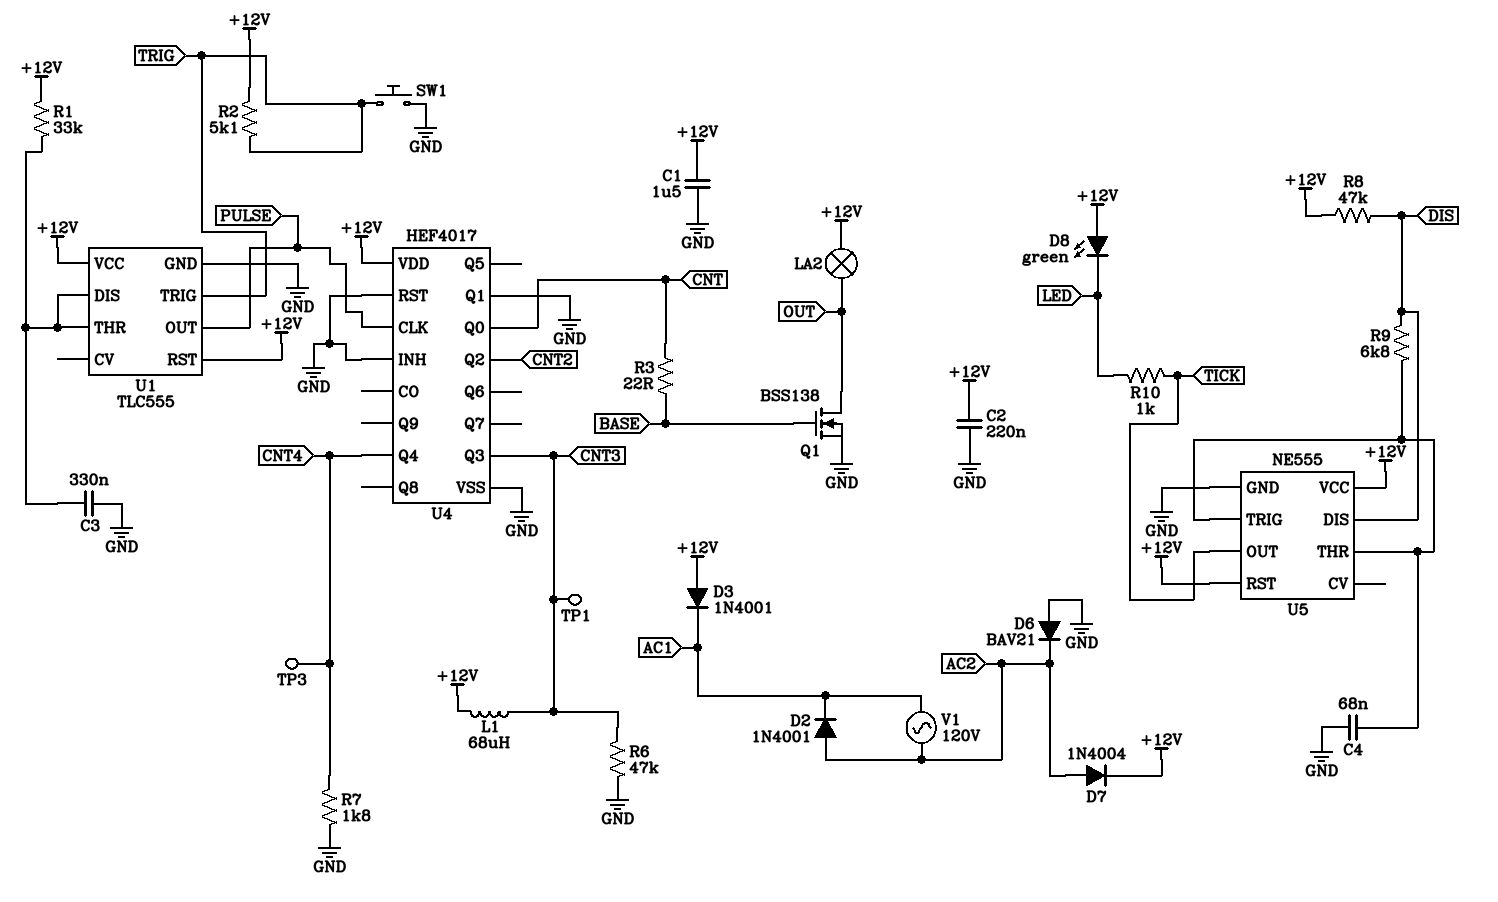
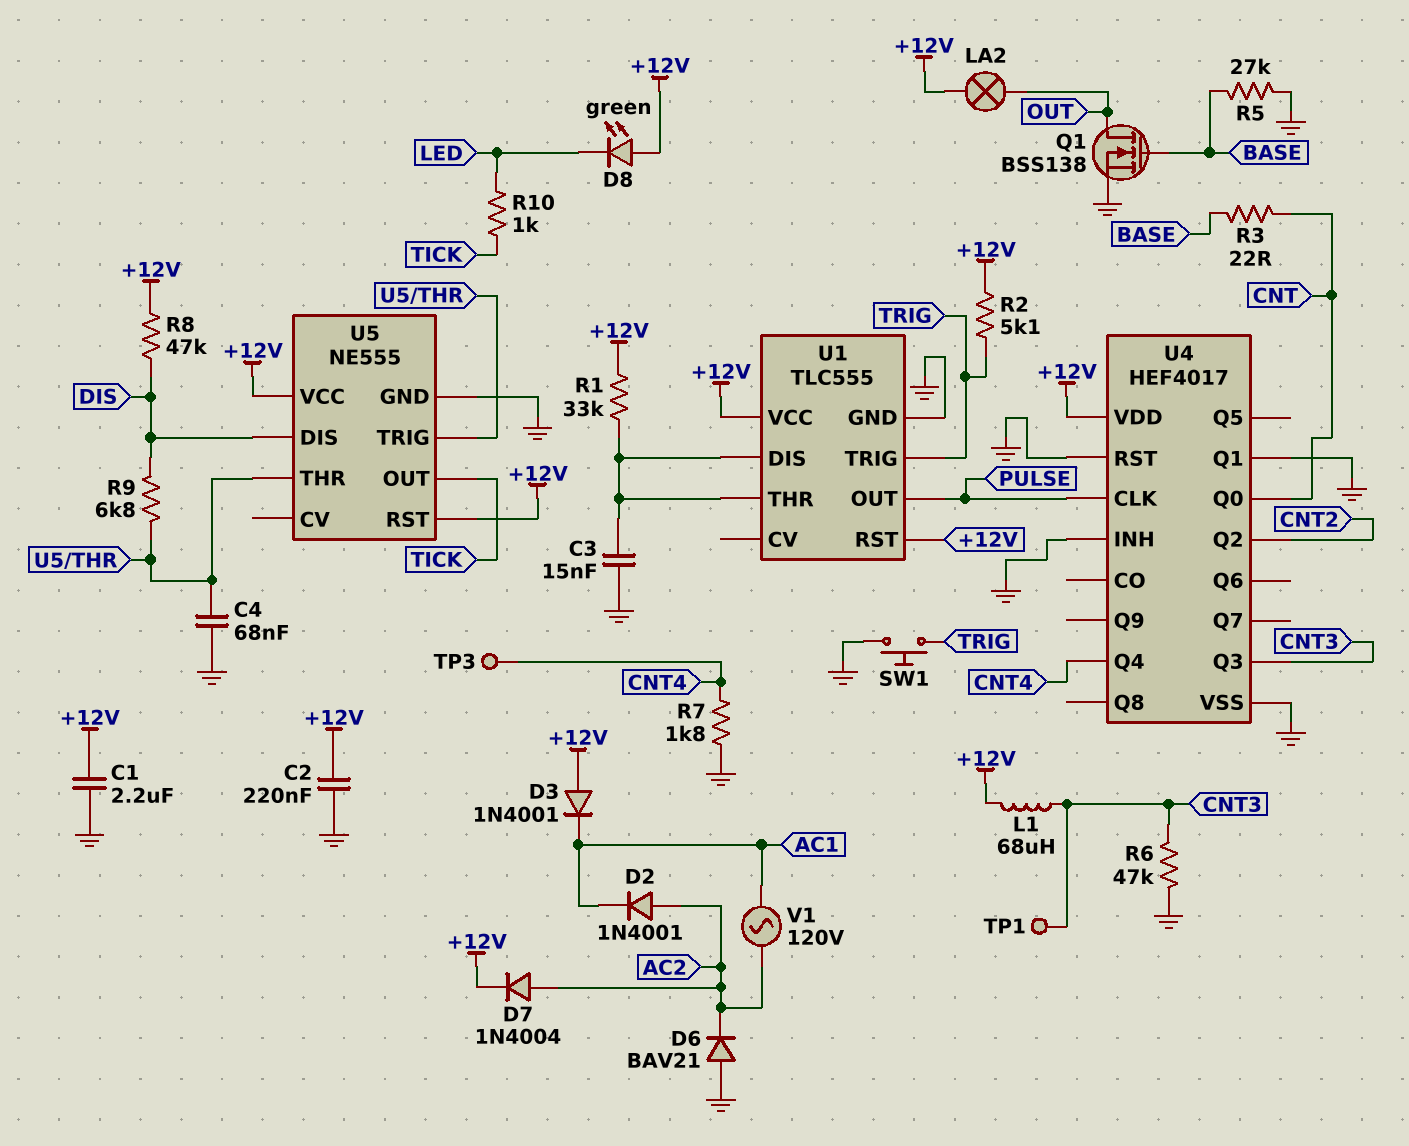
C1: 1.5uF (+12V, GND) -> 2.2uF (+12V, GND)
C3: 330nF (GND, U1/DIS) -> 15nF (GND, U1/DIS)
R5: none -> 27k (BASE, GND)

